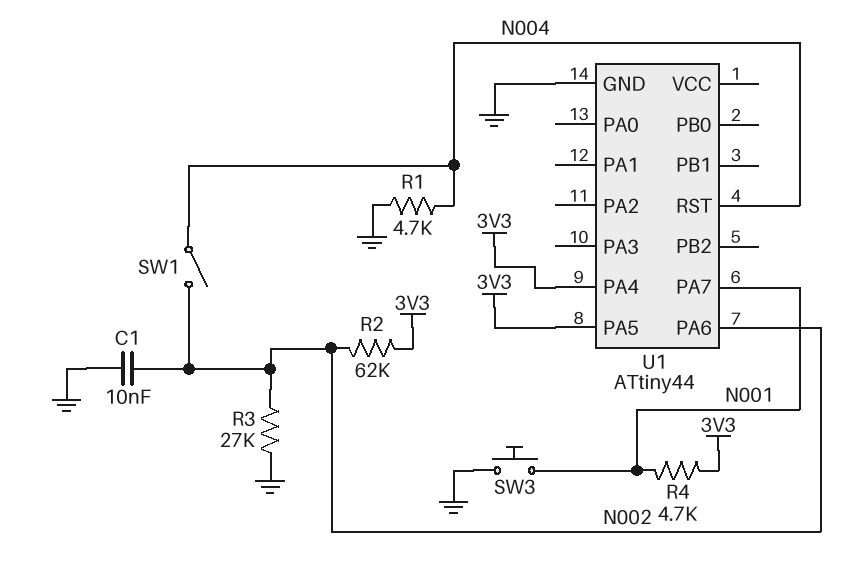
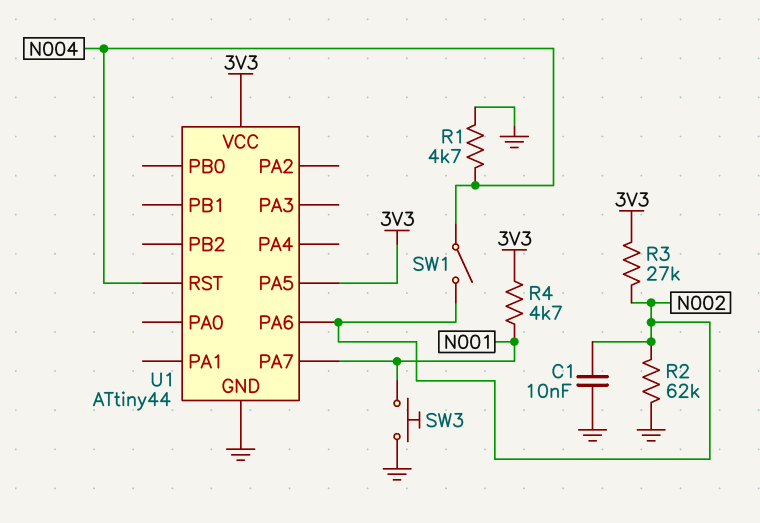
R2: 62k (3V3, N002) -> 62k (GND, N002)
R3: 27k (GND, N002) -> 27k (3V3, N002)
U1 pin PA4: 3V3 -> none
U1 pin VCC: none -> 3V3

